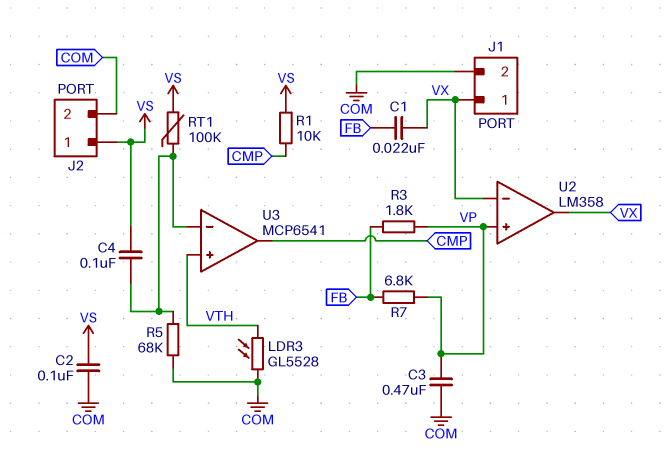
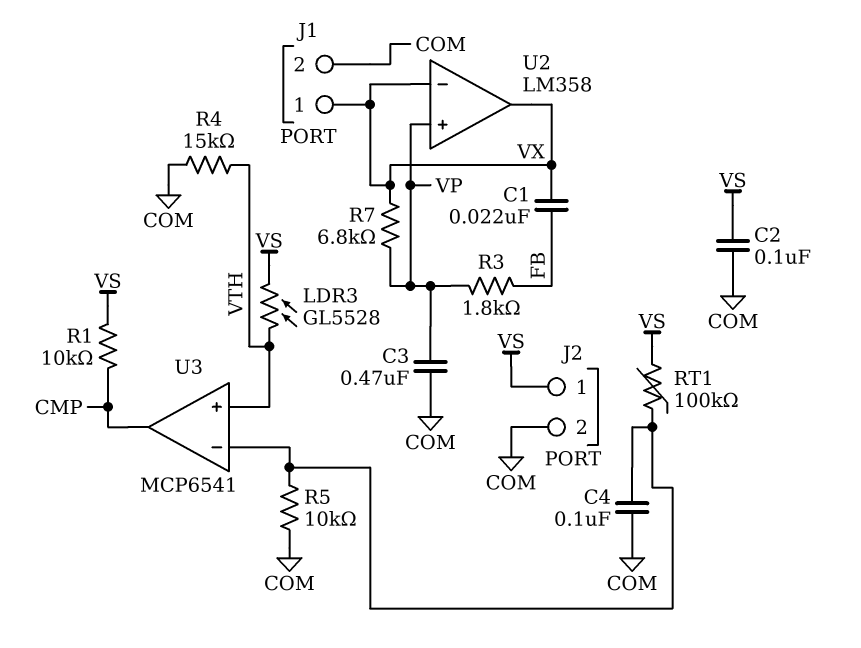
C4: 100nF (U3/in-, VS) -> 100nF (COM, U3/in-)
LDR3: GL5528 (COM, VTH) -> GL5528 (VS, VTH)
R4: none -> 15k (COM, VTH)
R5: 68k (COM, U3/in-) -> 10k (COM, U3/in-)
R7: 6.8k (FB, VP) -> 6.8k (VP, VX)

